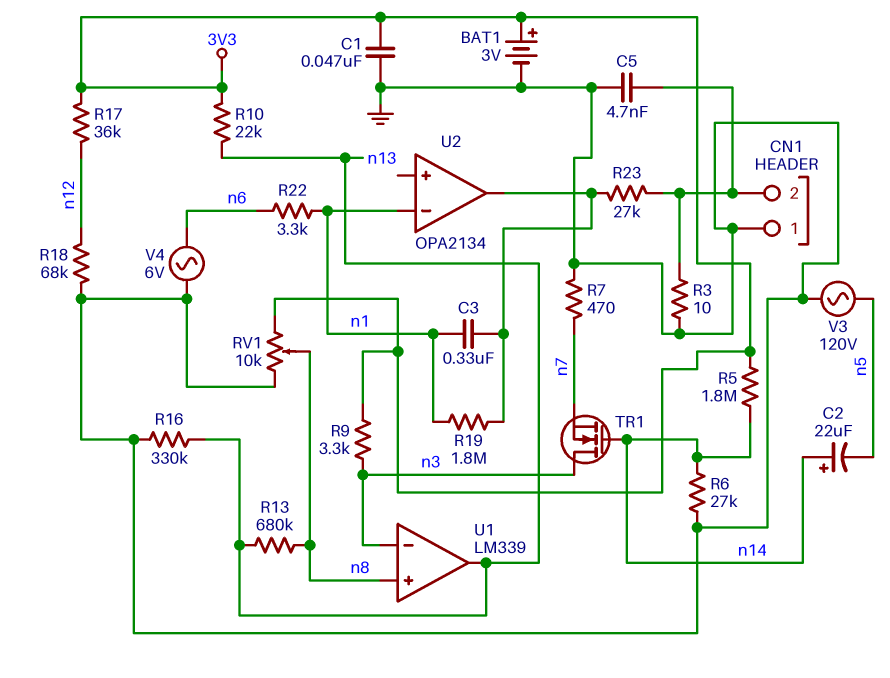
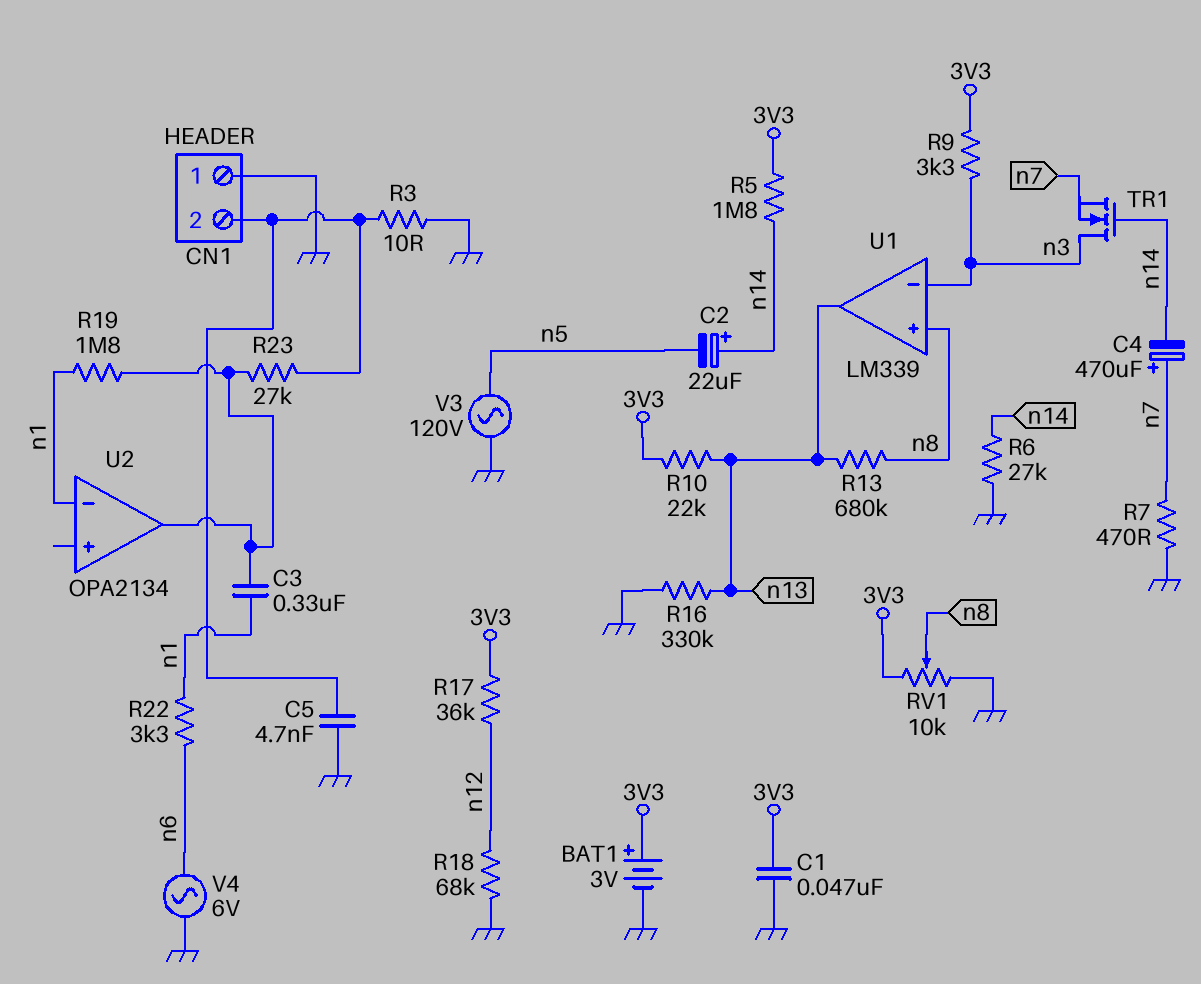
C4: none -> 470uF (plus n7, minus n14)

